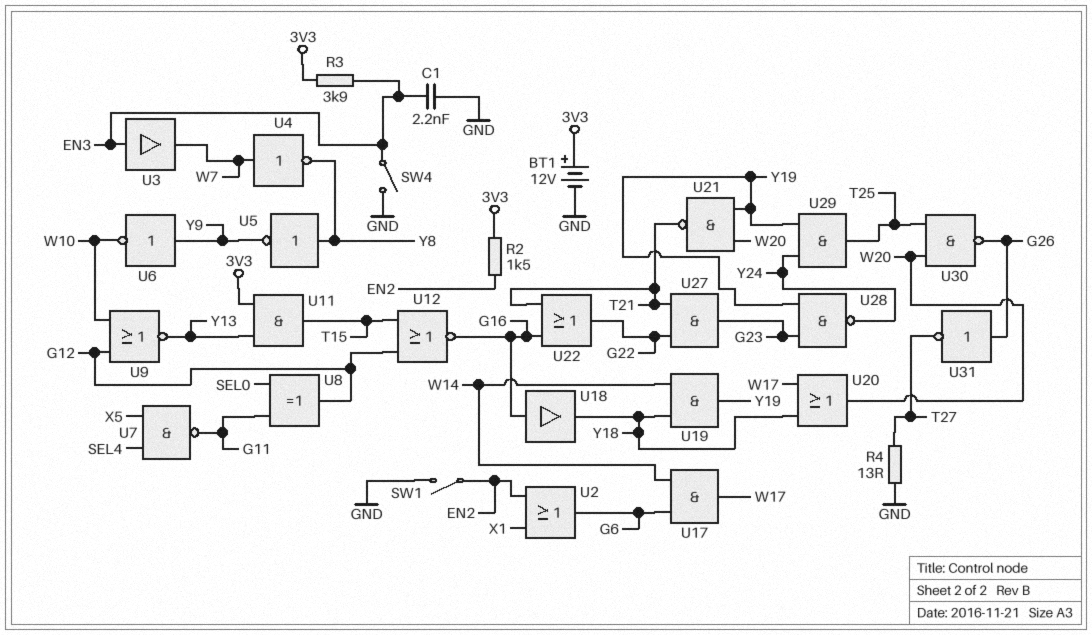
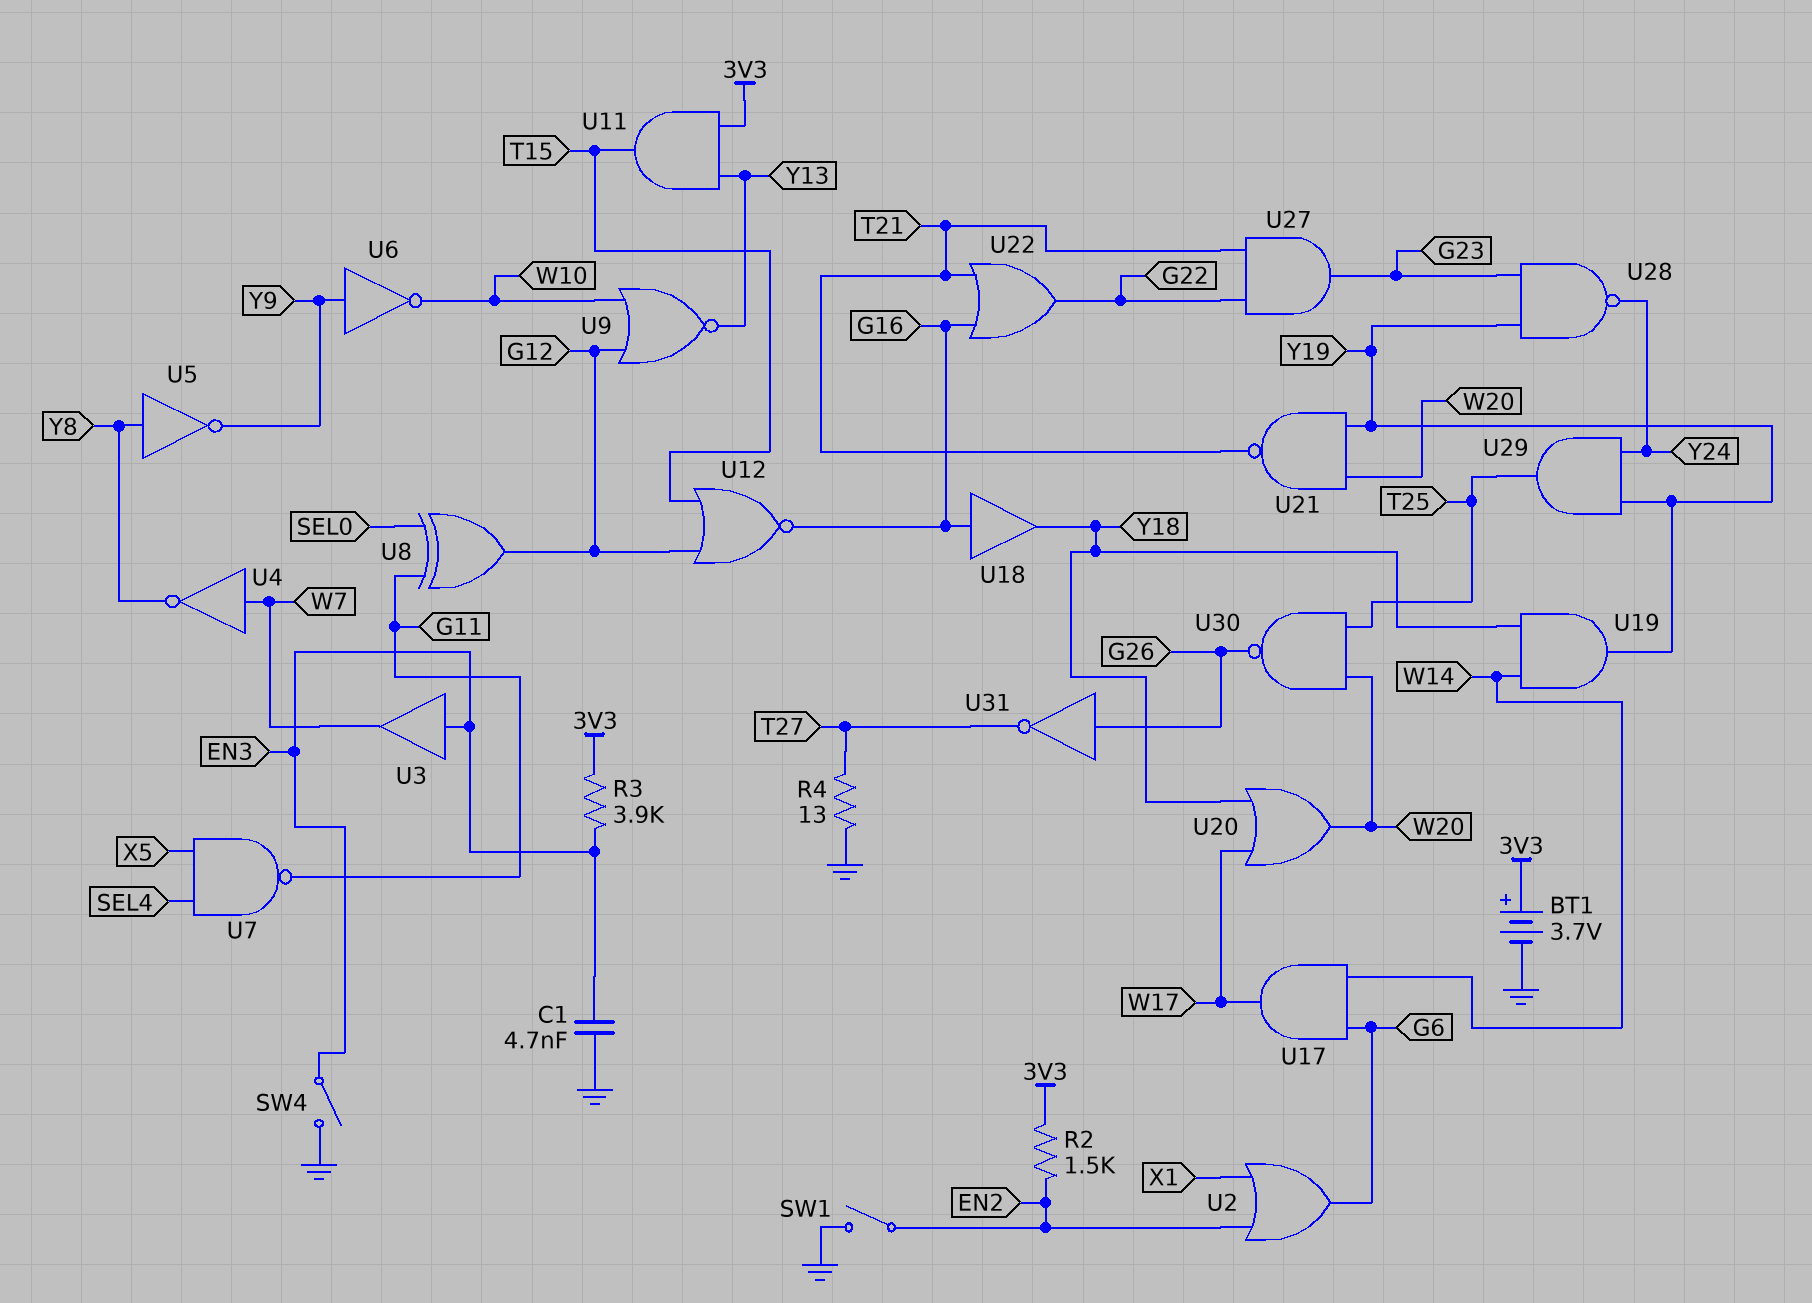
BT1: 12V (plus 3V3, minus GND) -> 3.7V (plus 3V3, minus GND)
C1: 2.2nF (EN3, GND) -> 4.7nF (EN3, GND)

